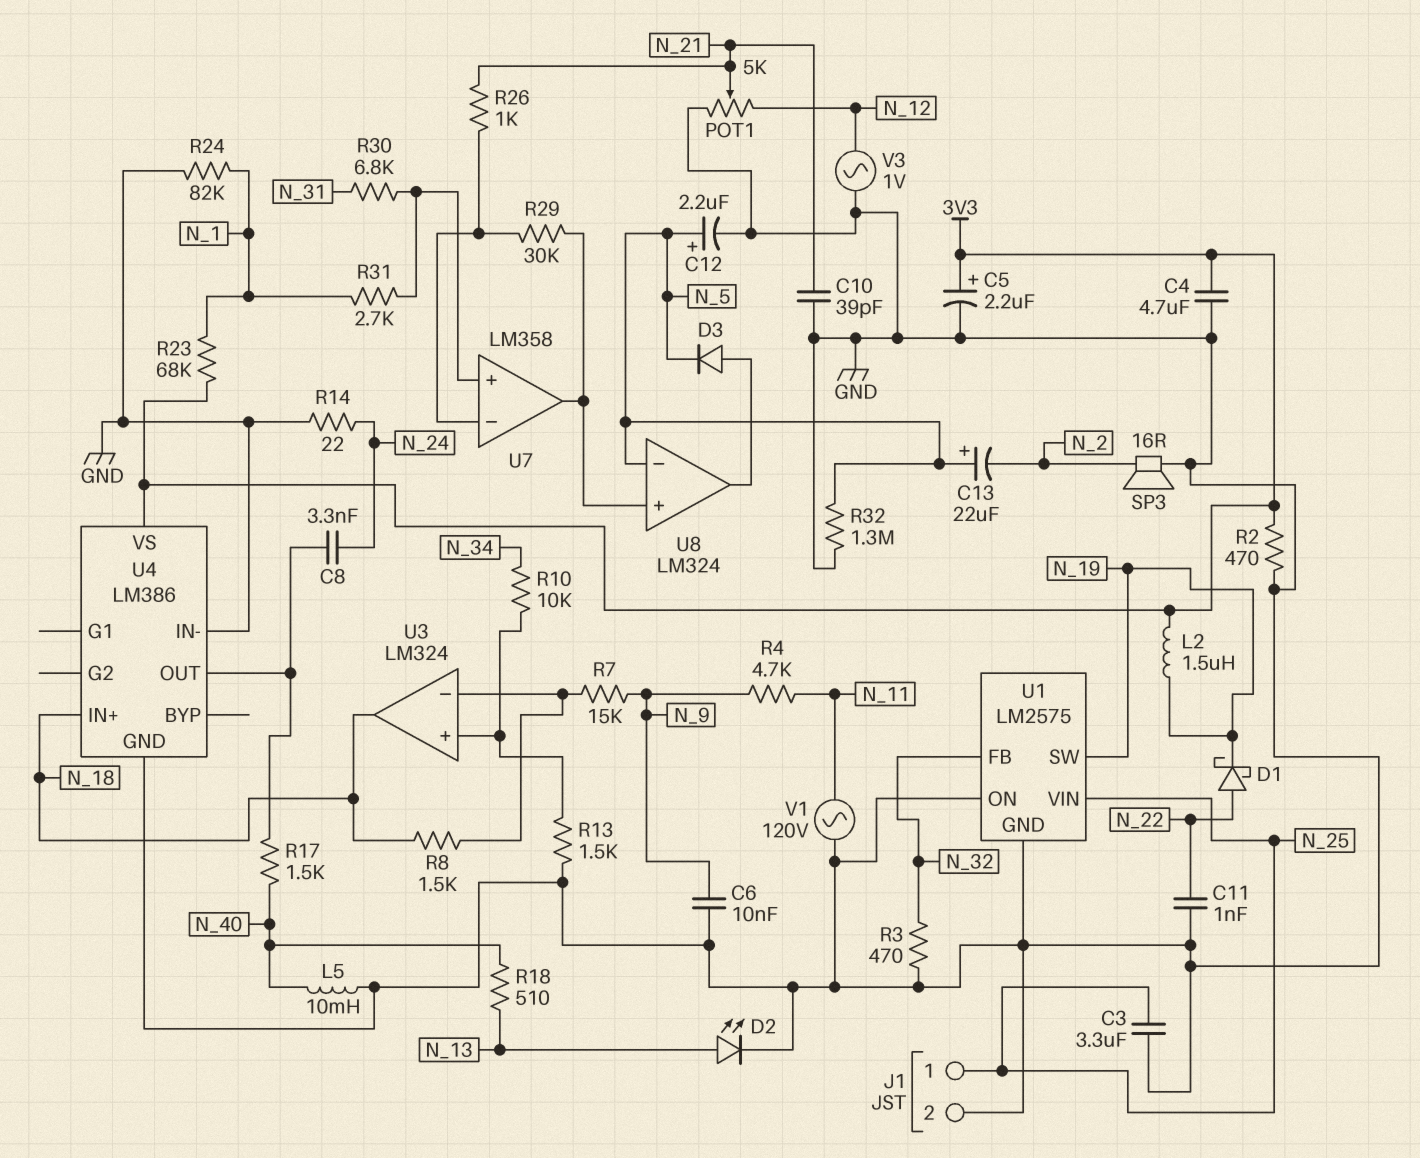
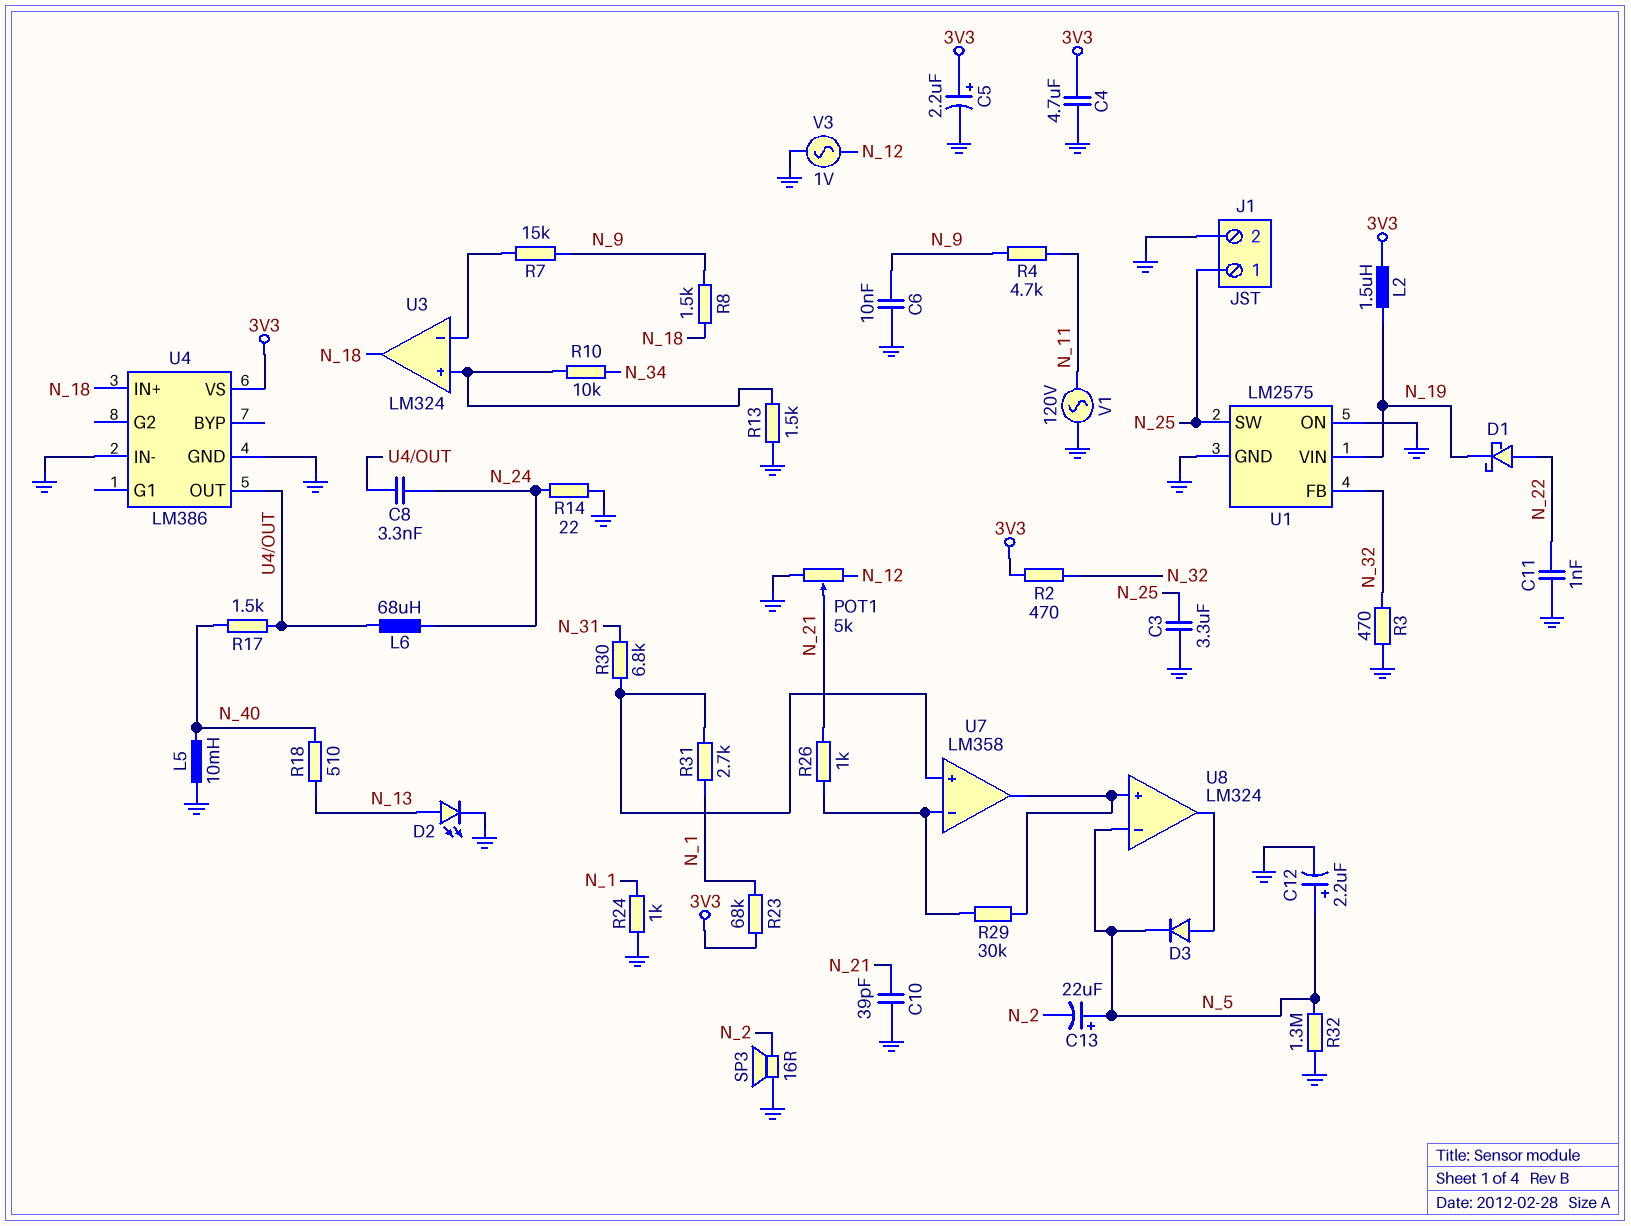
L6: none -> 68uH (N_24, U4/OUT)
R2: 470 (3V3, GND) -> 470 (3V3, N_32)
R8: 1.5k (N_18, U3/in-) -> 1.5k (N_9, N_18)
R24: 82k (GND, N_1) -> 1k (GND, N_1)
U1 pin SW: N_19 -> N_25
U1 pin VIN: N_25 -> N_19

